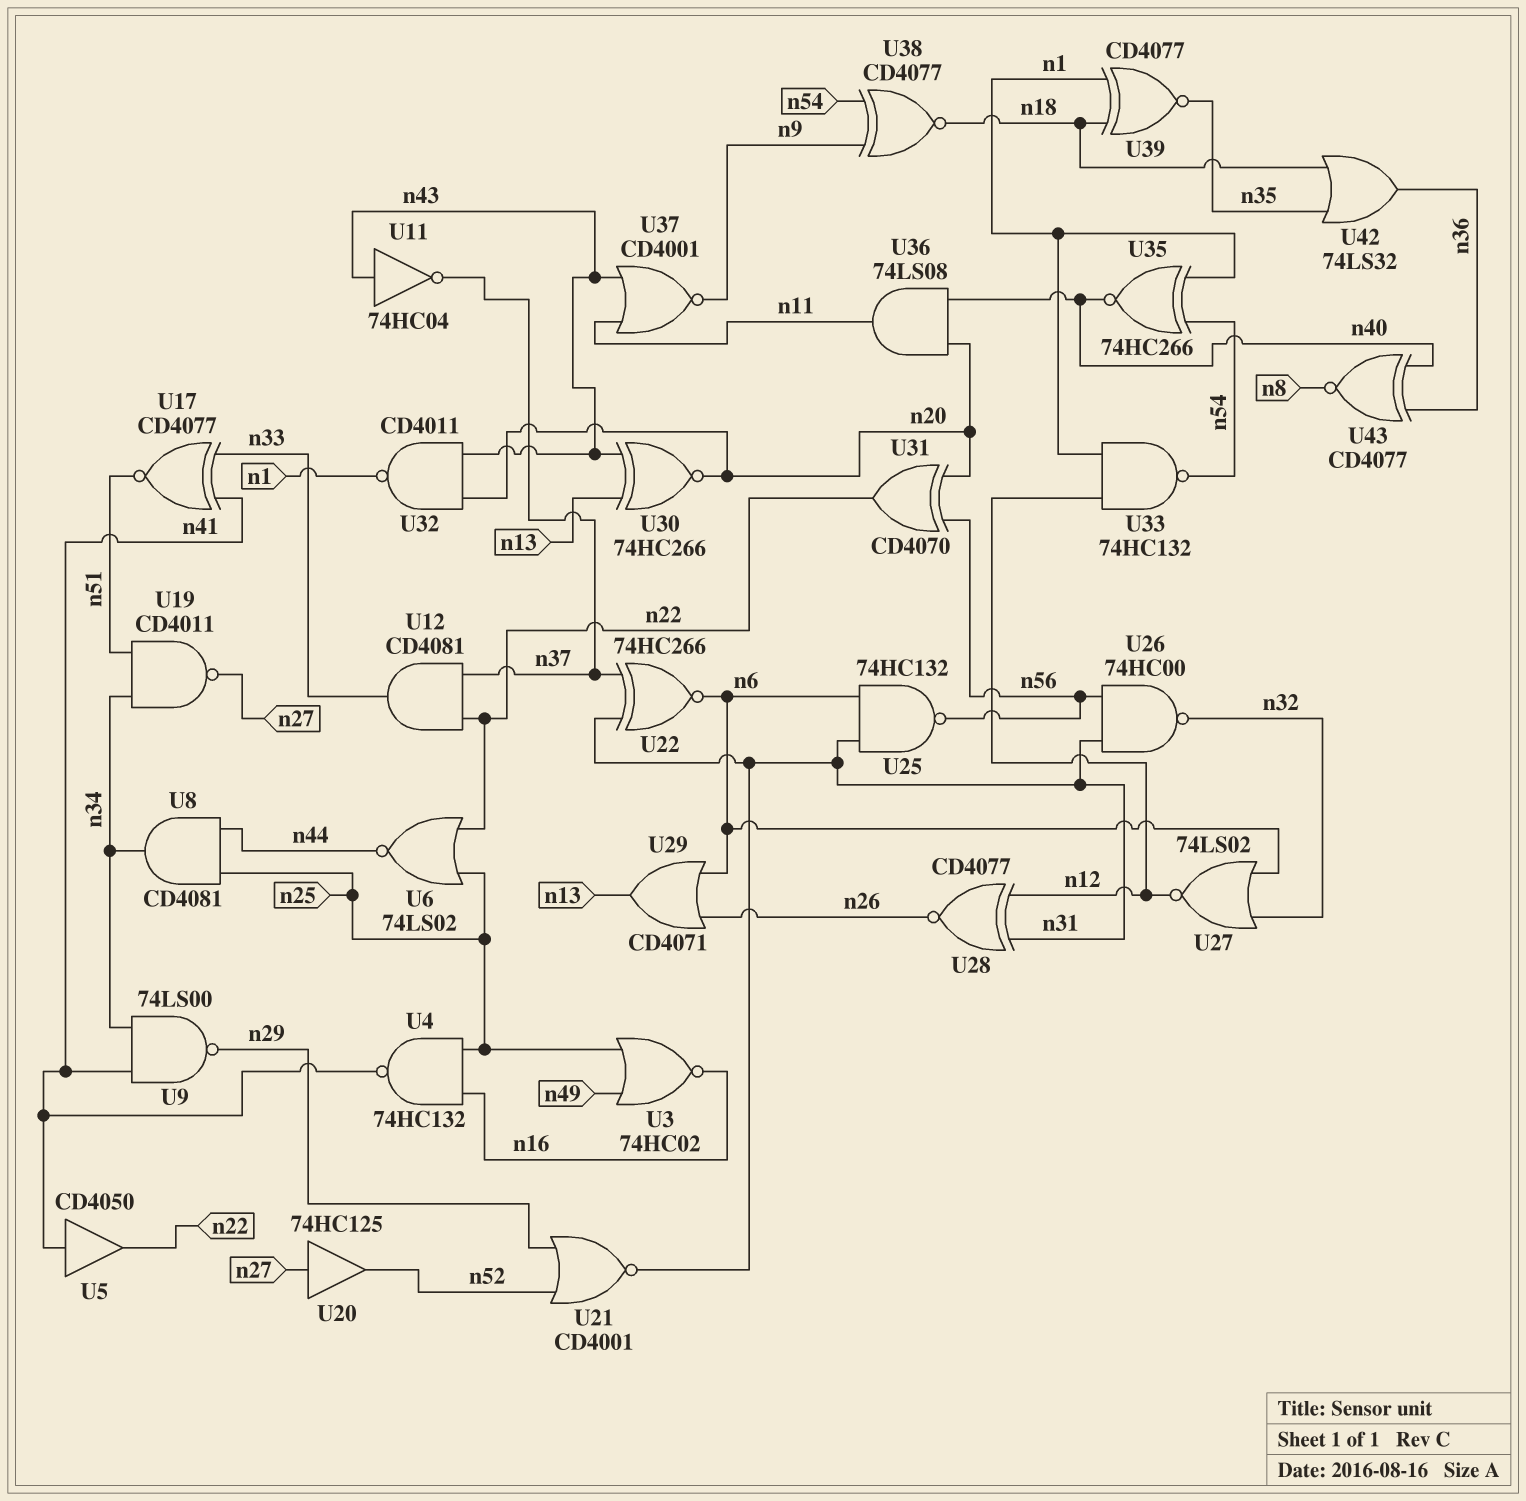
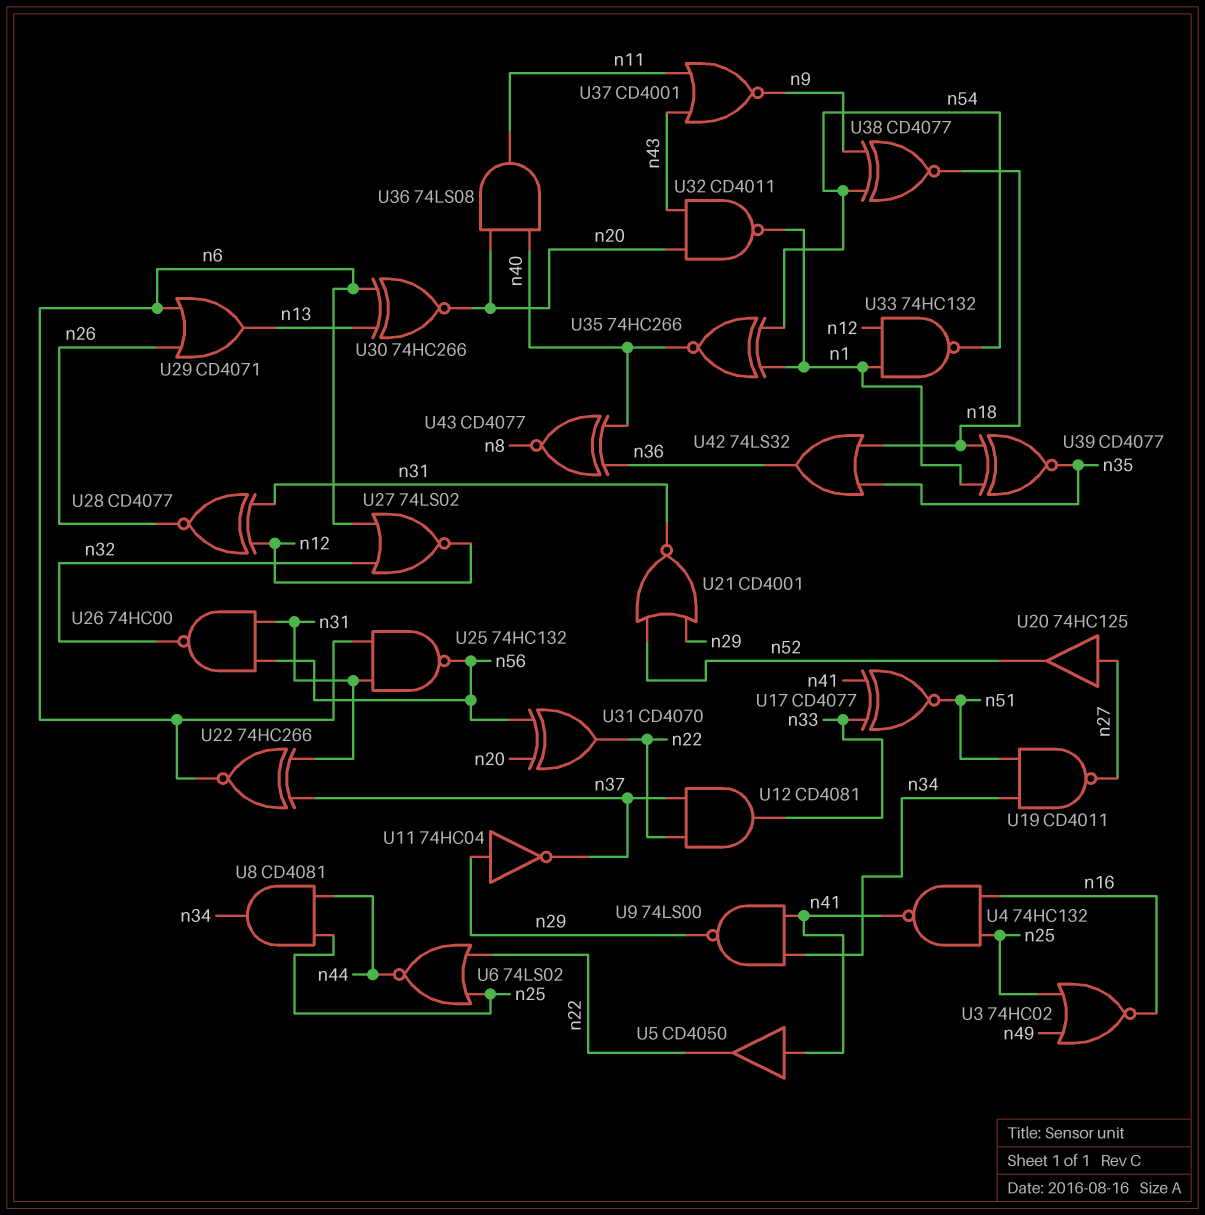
U11: NOT 74HC04 (in n43, out n37) -> NOT 74HC04 (in n29, out n37)
U30: XNOR 74HC266 (in n13, in n43, out n20) -> XNOR 74HC266 (in n6, in n13, out n20)

